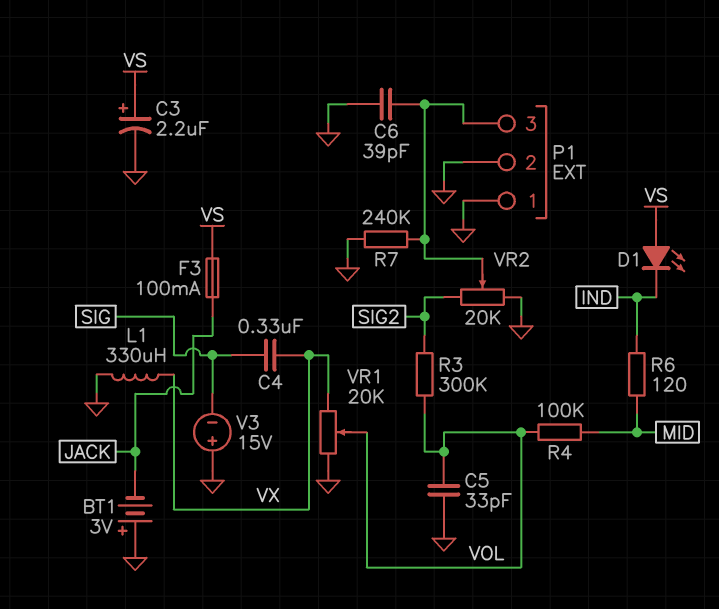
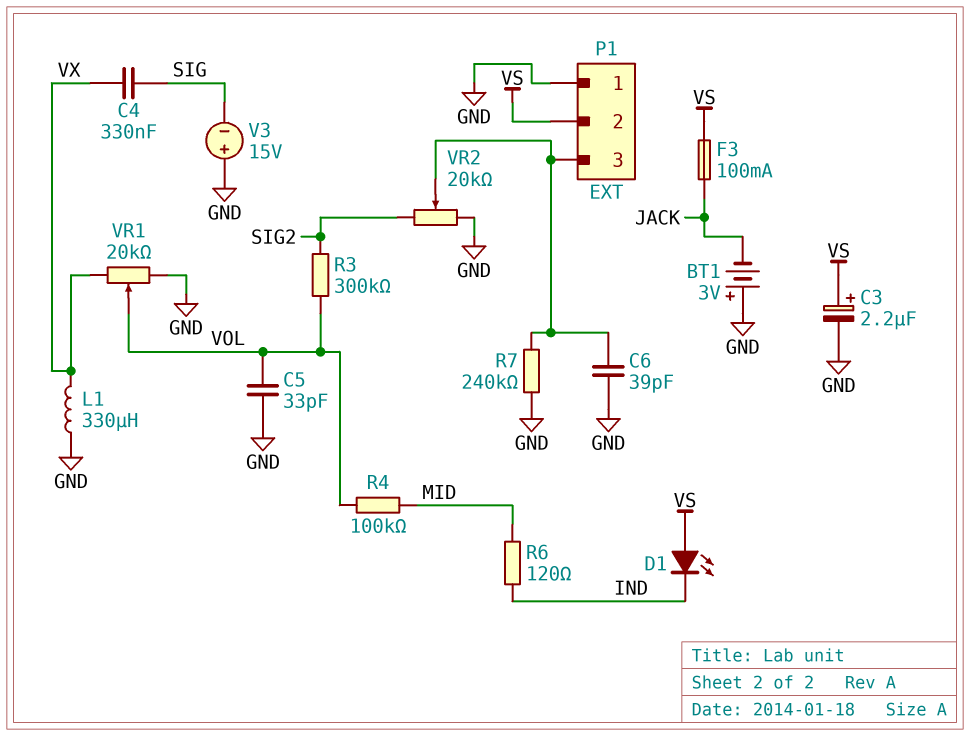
P1 pin 2: GND -> VS

